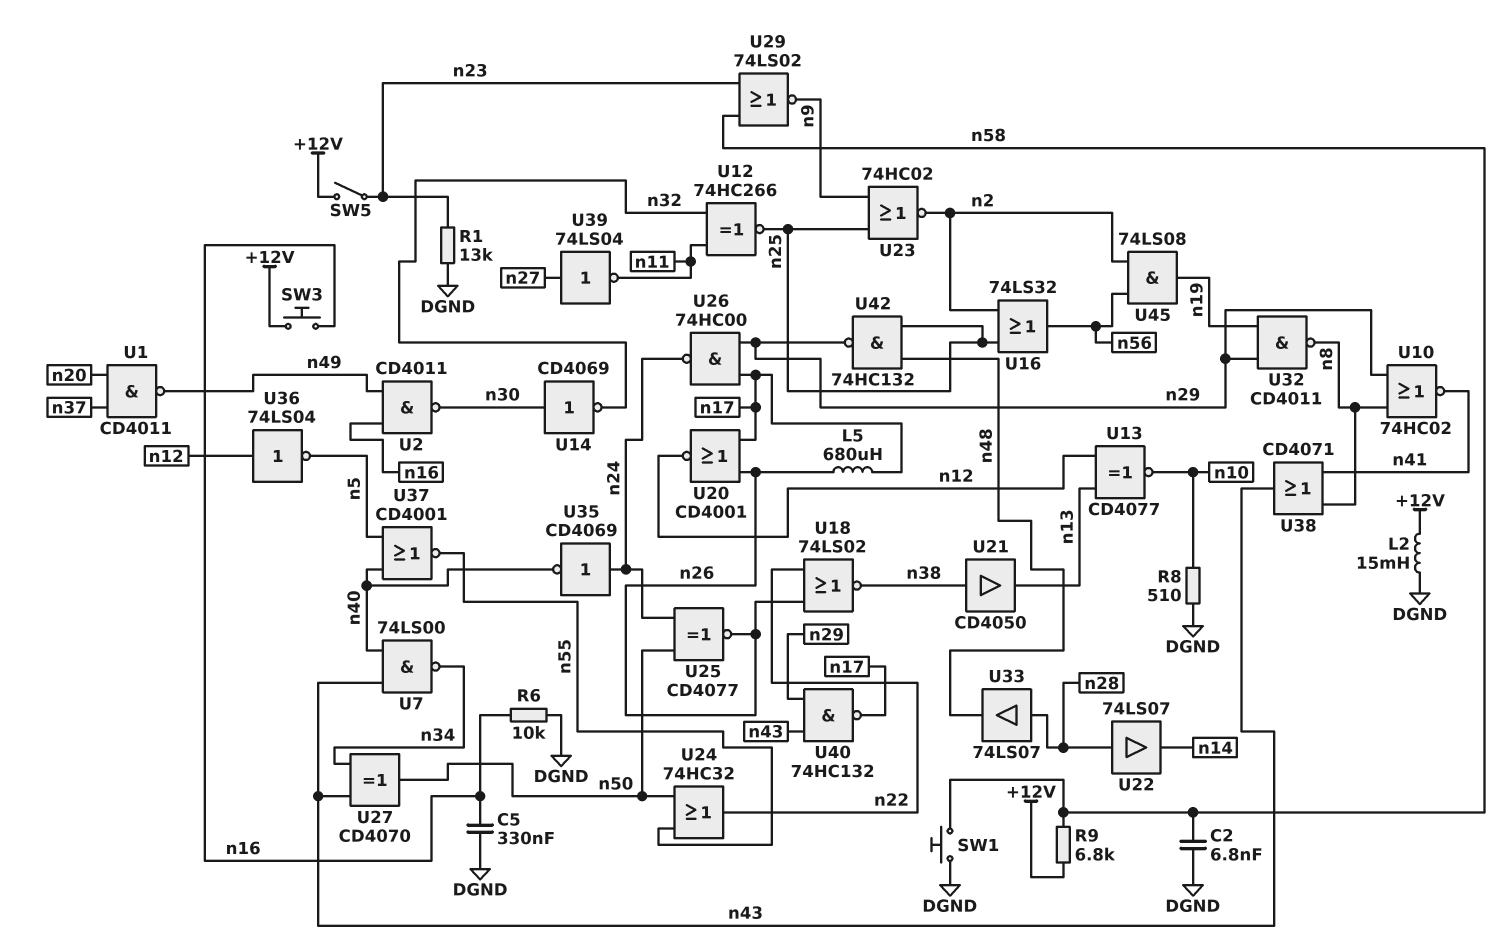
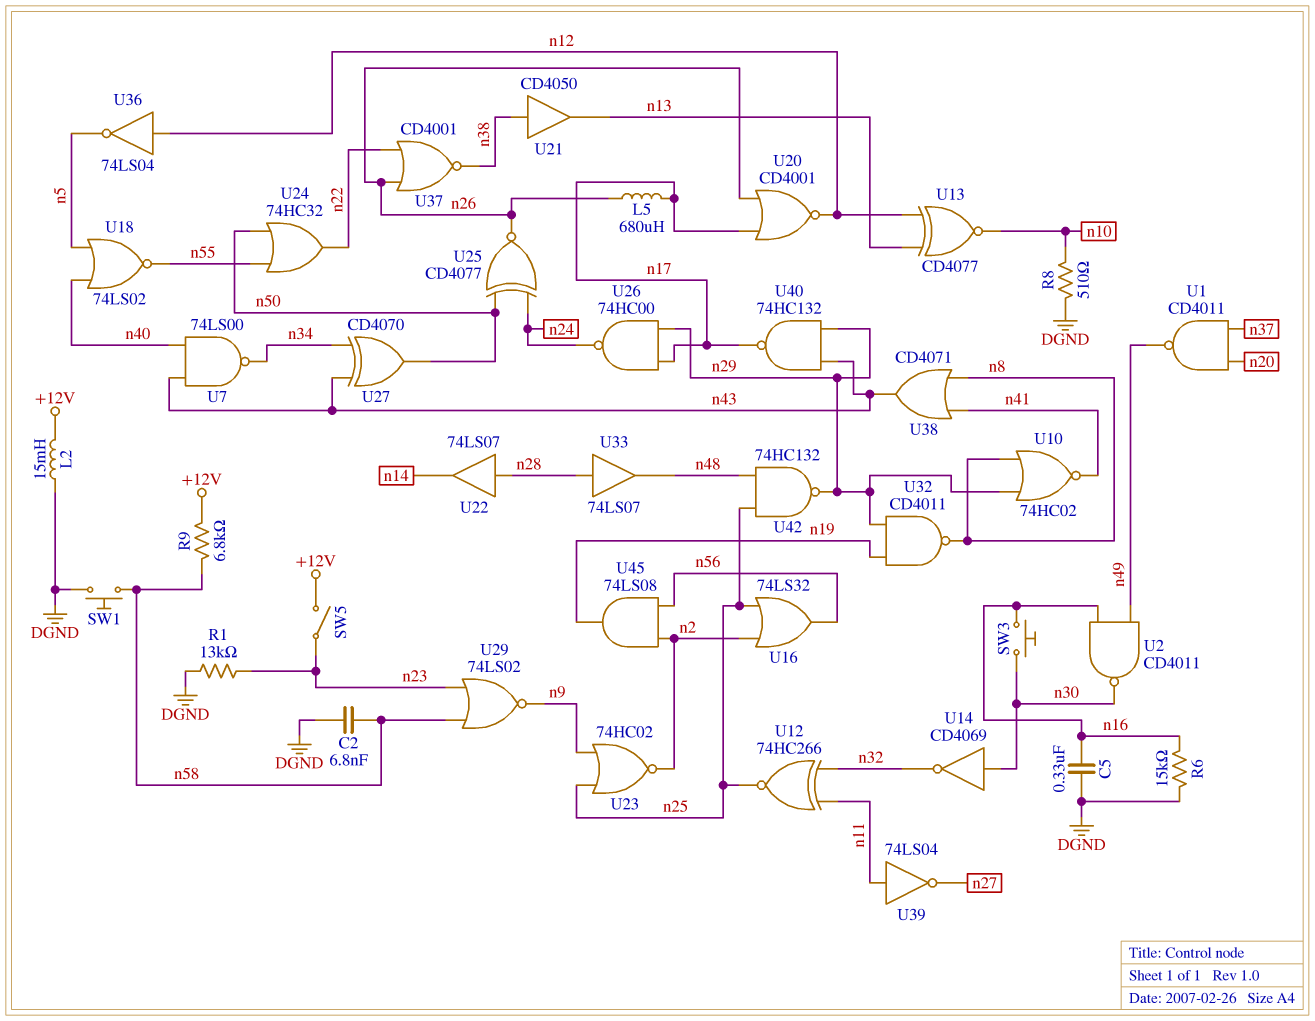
R6: 10k (DGND, n16) -> 15k (DGND, n16)
SW3: button (+12V, n16) -> button (n16, n30)
U18: NOR 74LS02 (in n22, in n26, out n38) -> NOR 74LS02 (in n5, in n40, out n55)
U35: NOT CD4069 (in n24, out n40) -> none
U37: NOR CD4001 (in n5, in n40, out n55) -> NOR CD4001 (in n22, in n26, out n38)
U39: NOT 74LS04 (in n27, out n11) -> NOT 74LS04 (in n11, out n27)

